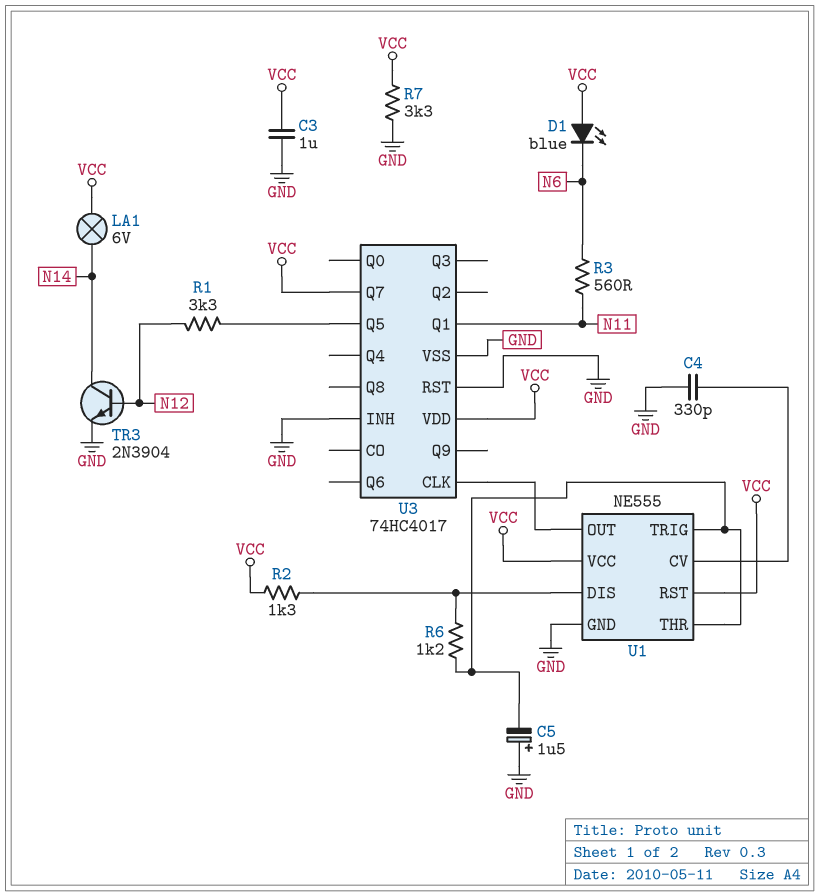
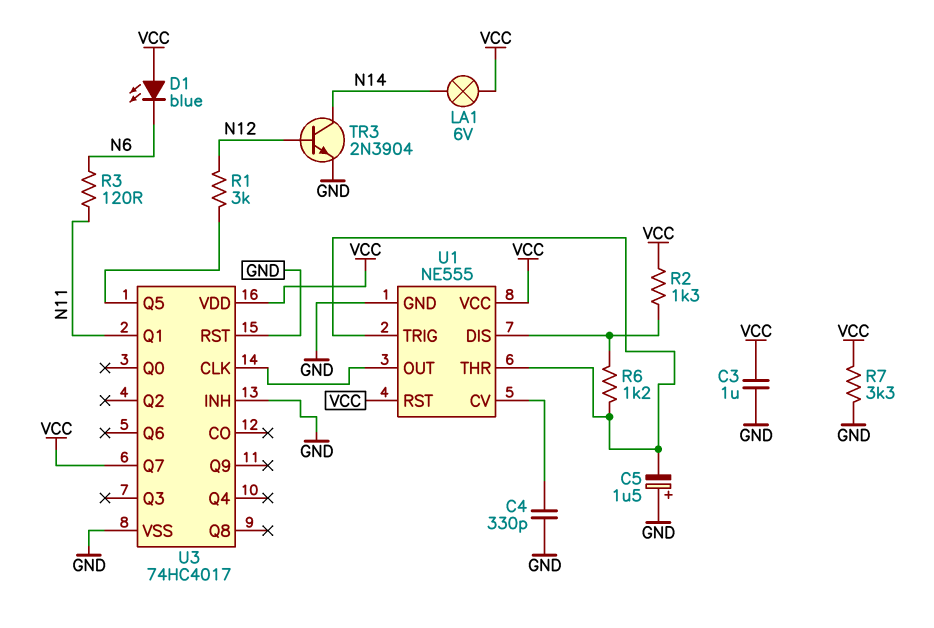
R1: 3.3k (N12, U3/Q5) -> 3k (N12, U3/Q5)
R3: 560 (N6, N11) -> 120 (N6, N11)

